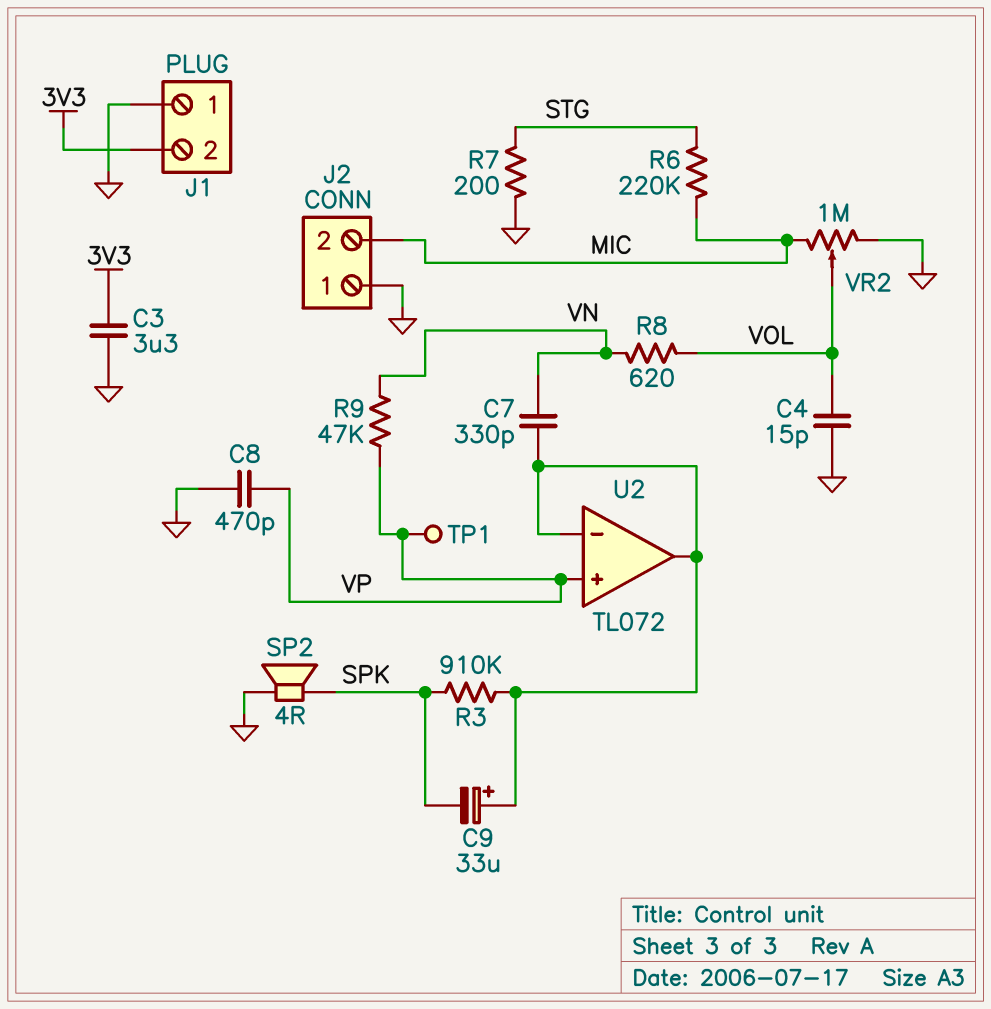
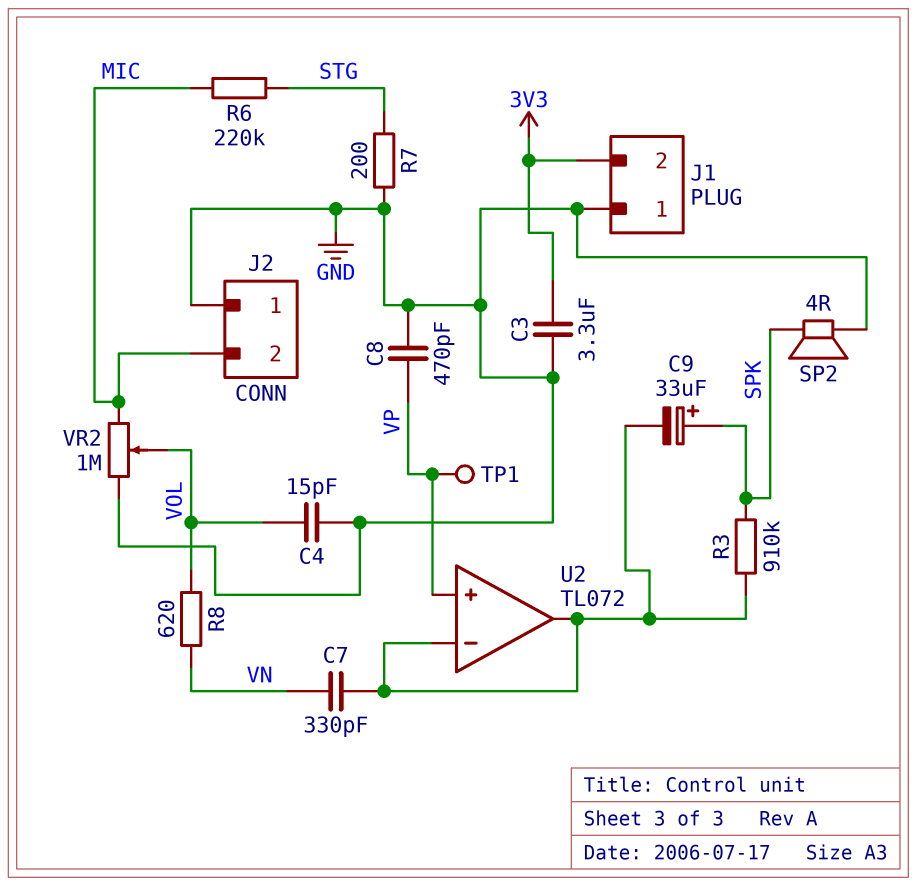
C9: 33uF (plus U2/in-, minus SPK) -> 33uF (plus SPK, minus U2/in-)
R9: 47k (VN, VP) -> none

